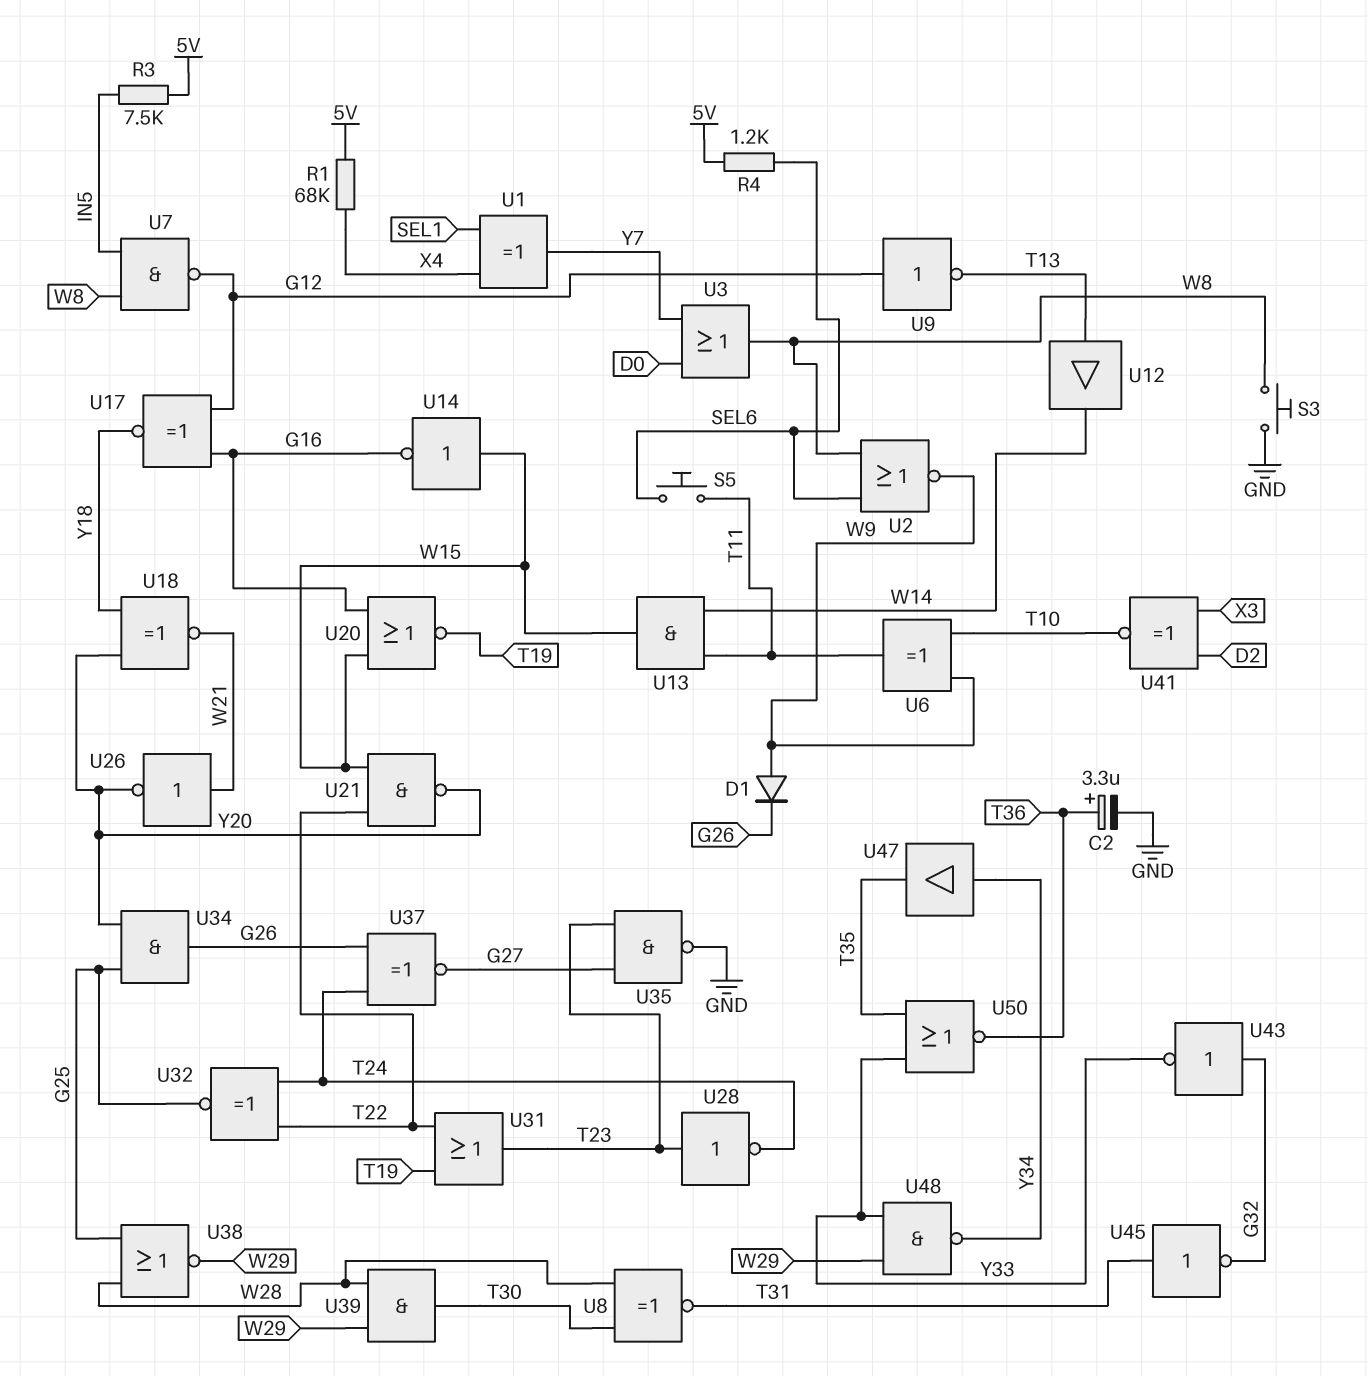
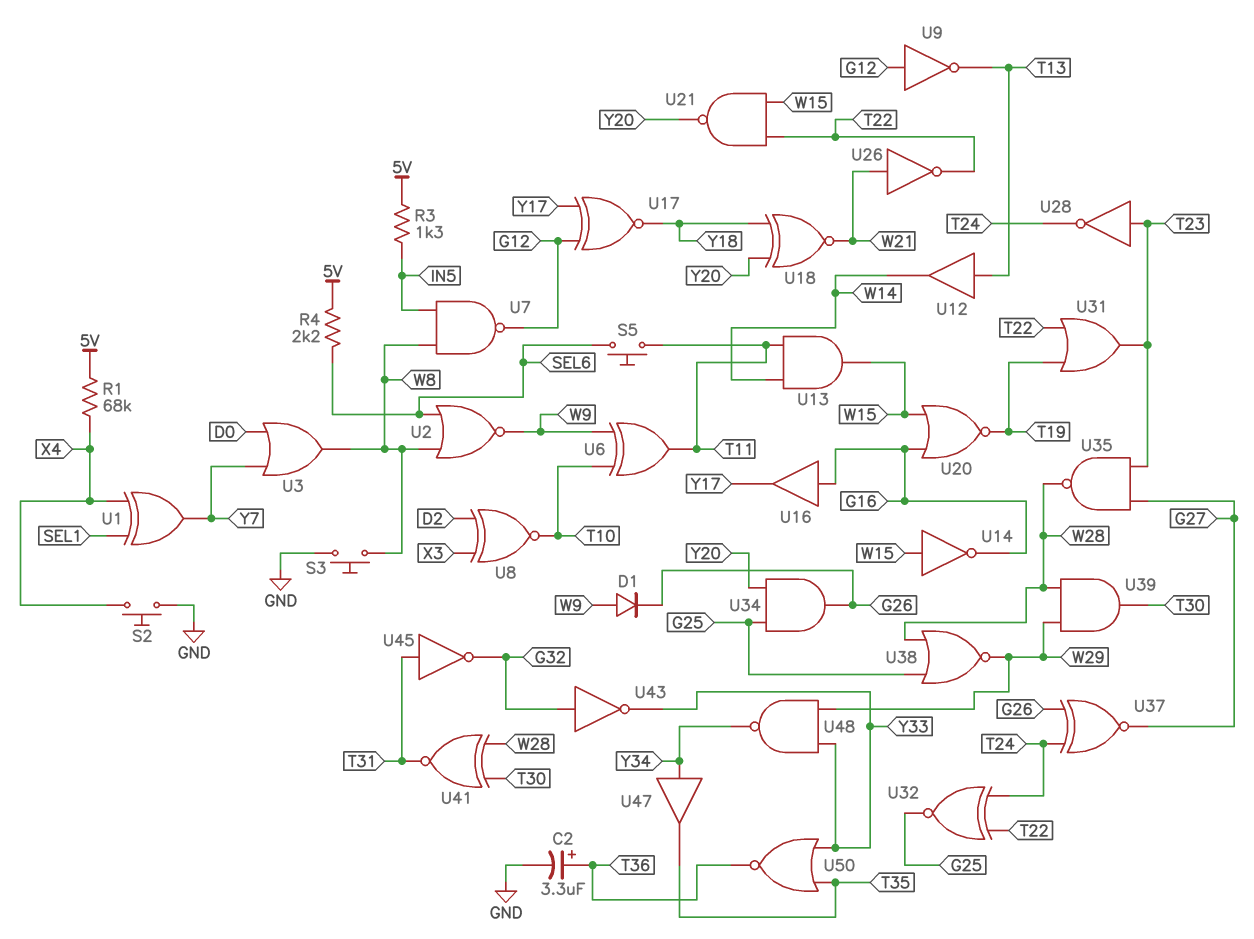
R3: 7.5k (5V, IN5) -> 1.3k (5V, IN5)
R4: 1.2k (5V, SEL6) -> 2.2k (5V, SEL6)
S2: none -> button (GND, X4)
U8: XNOR (in T30, in W28, out T31) -> XNOR (in D2, in X3, out T10)
U16: none -> buffer (in G16, out Y17)
U17: XNOR (in G12, in G16, out Y18) -> XNOR (in G12, in Y17, out Y18)
U26: NOT (in W21, out Y20) -> NOT (in W21, out T22)
U35: NAND (in G27, in T23, out GND) -> NAND (in G27, in T23, out W28)
U41: XNOR (in D2, in X3, out T10) -> XNOR (in T30, in W28, out T31)

